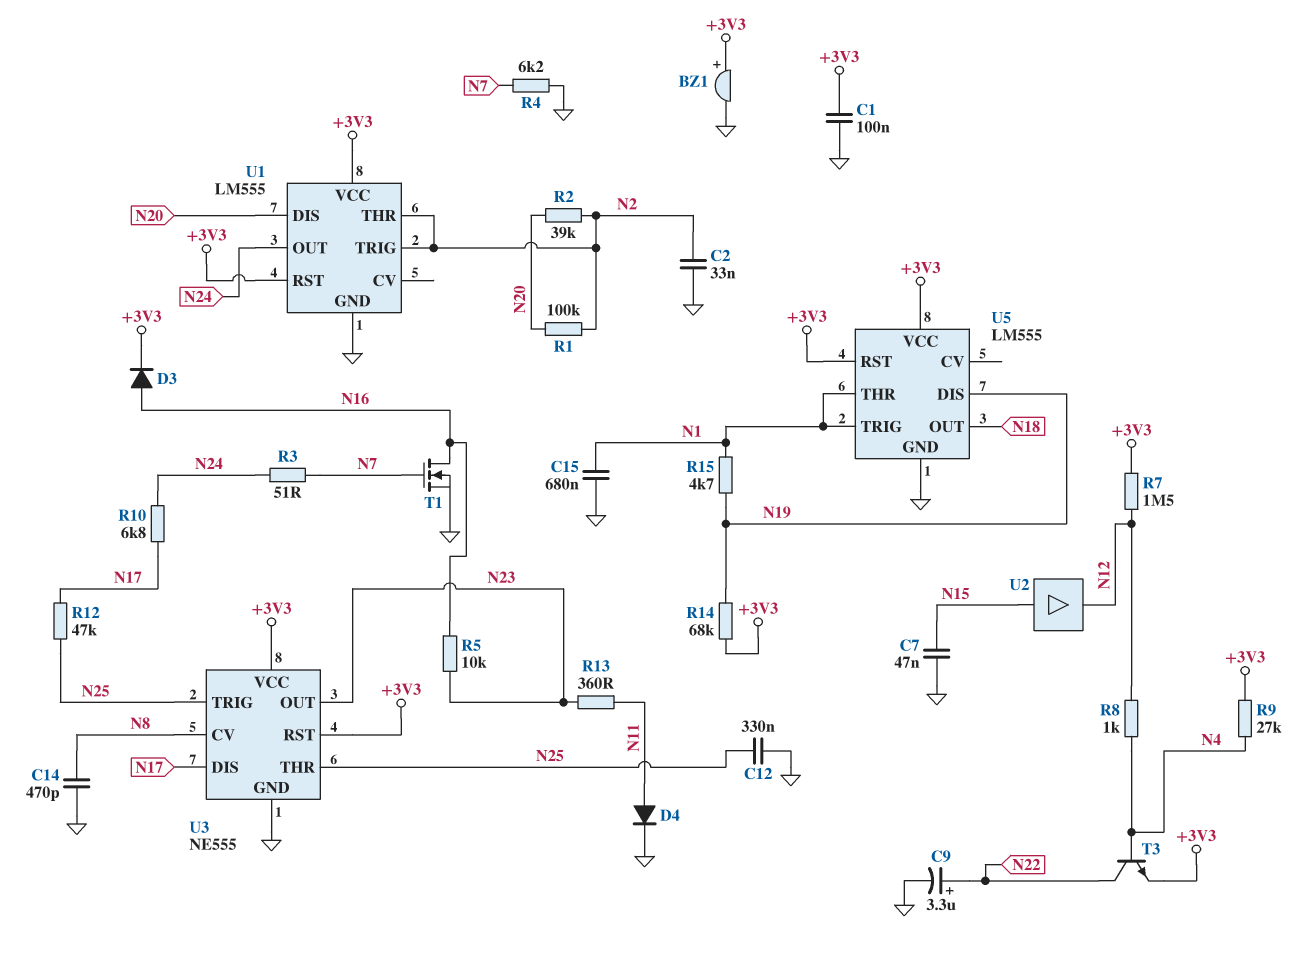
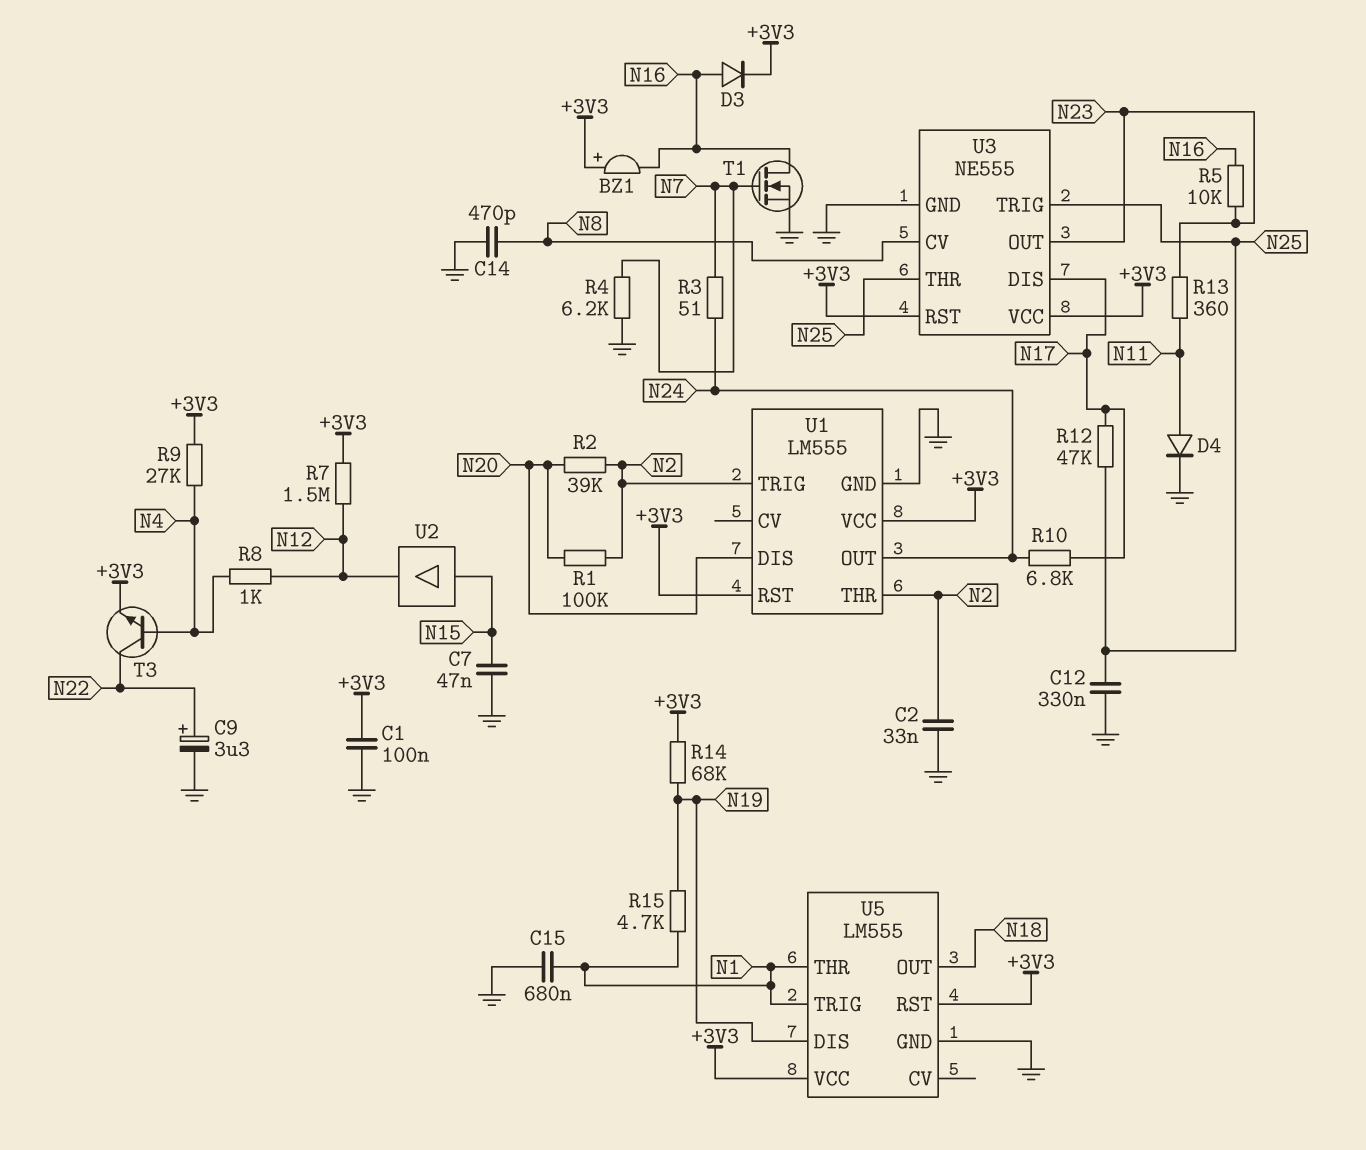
BZ1: buzzer (plus +3V3, minus GND) -> buzzer (plus +3V3, minus N16)

